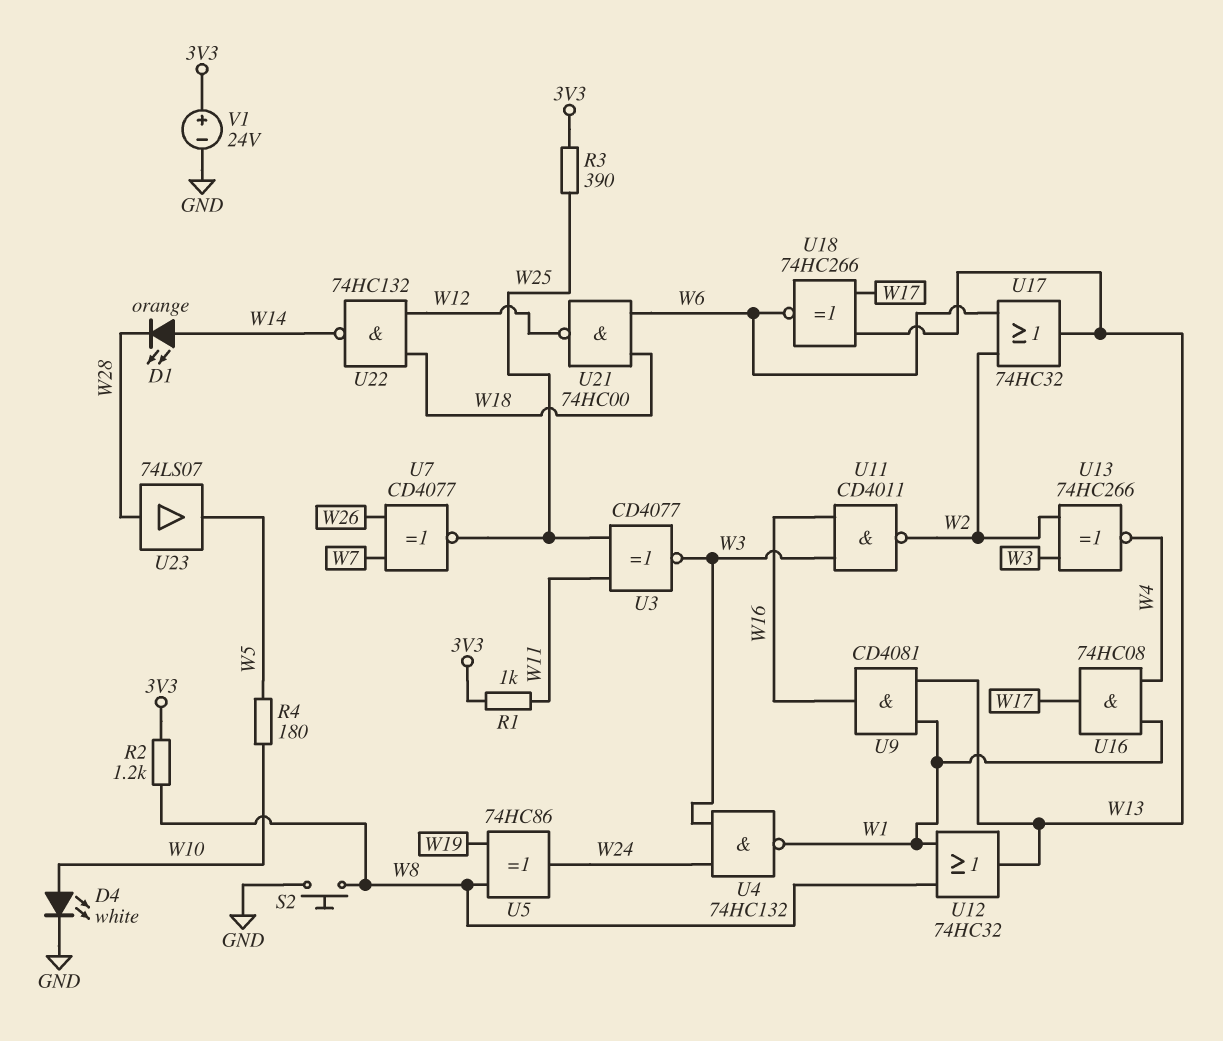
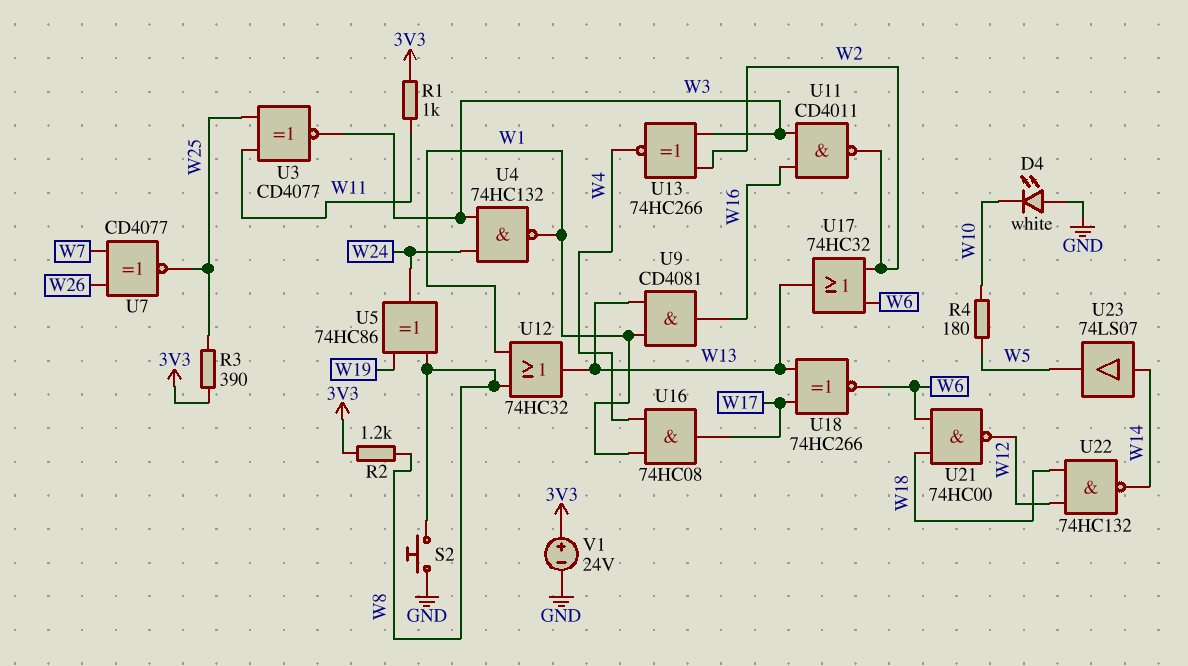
D1: LED orange (A W14, K W28) -> none
D4: LED white (A W10, K GND) -> LED white (A GND, K W10)
U23: buffer 74LS07 (in W28, out W5) -> buffer 74LS07 (in W14, out W5)

